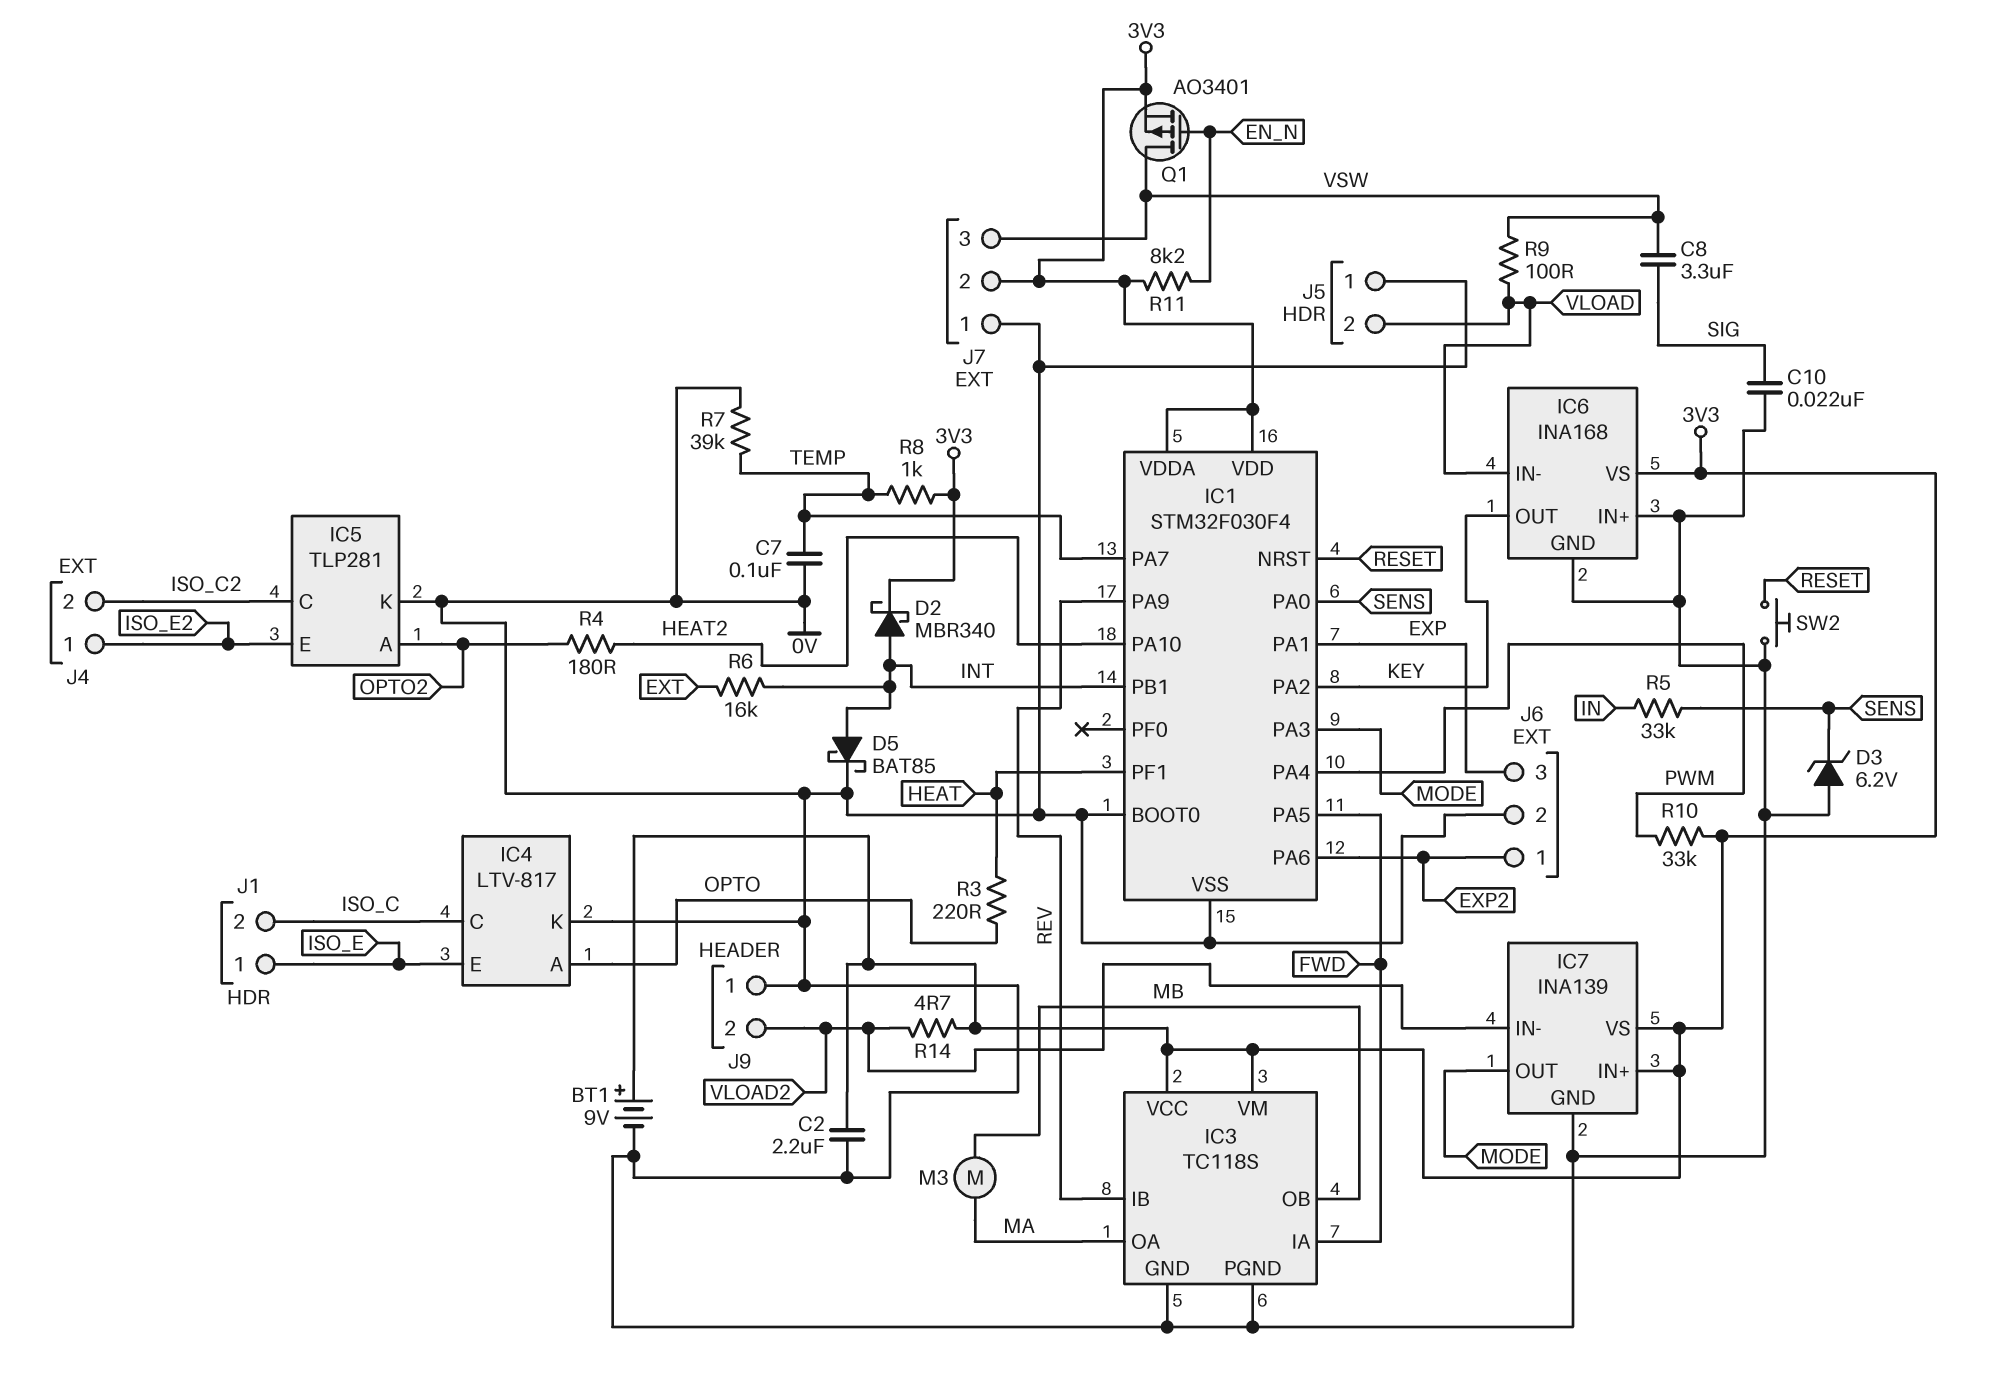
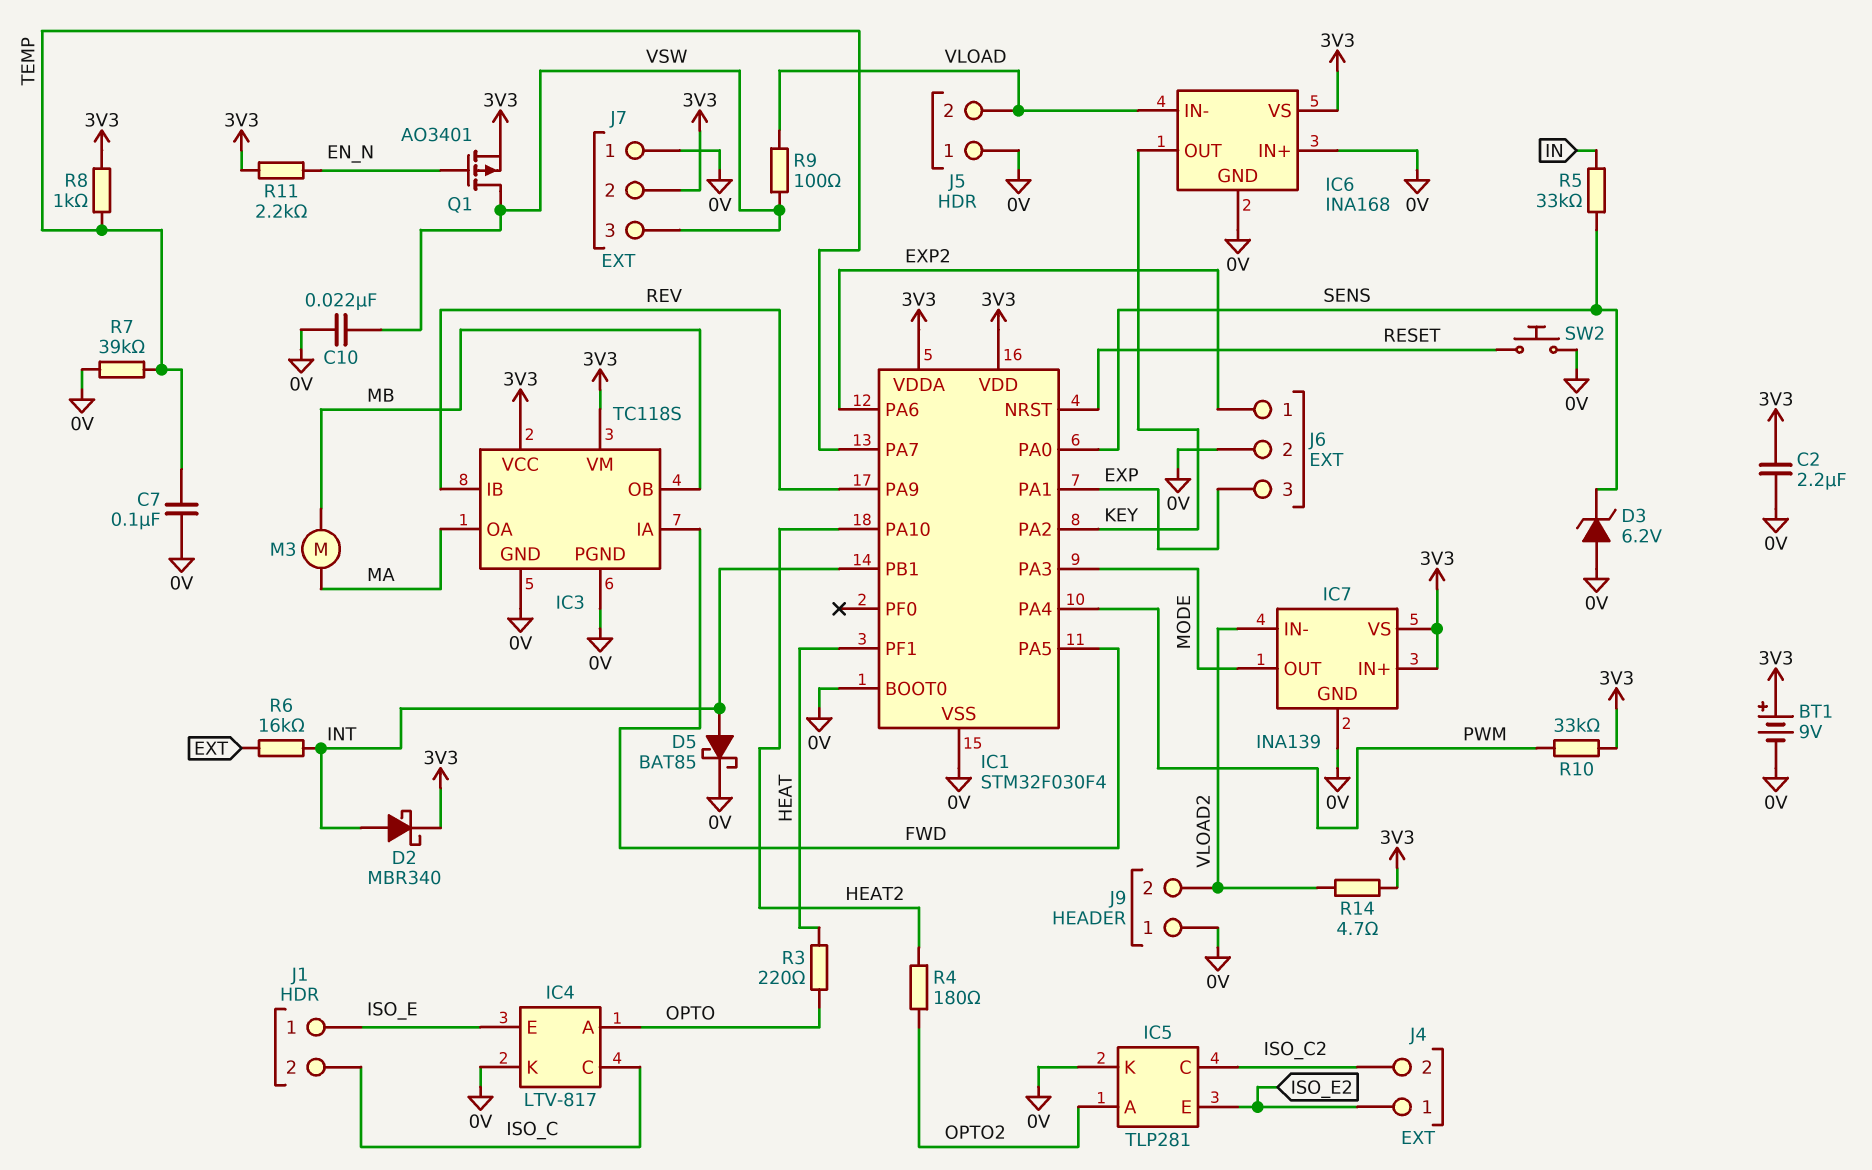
C8: 3.3uF (SIG, VSW) -> none
C10: 22nF (0V, SIG) -> 22nF (0V, VSW)
R11: 8.2k (3V3, EN_N) -> 2.2k (3V3, EN_N)

